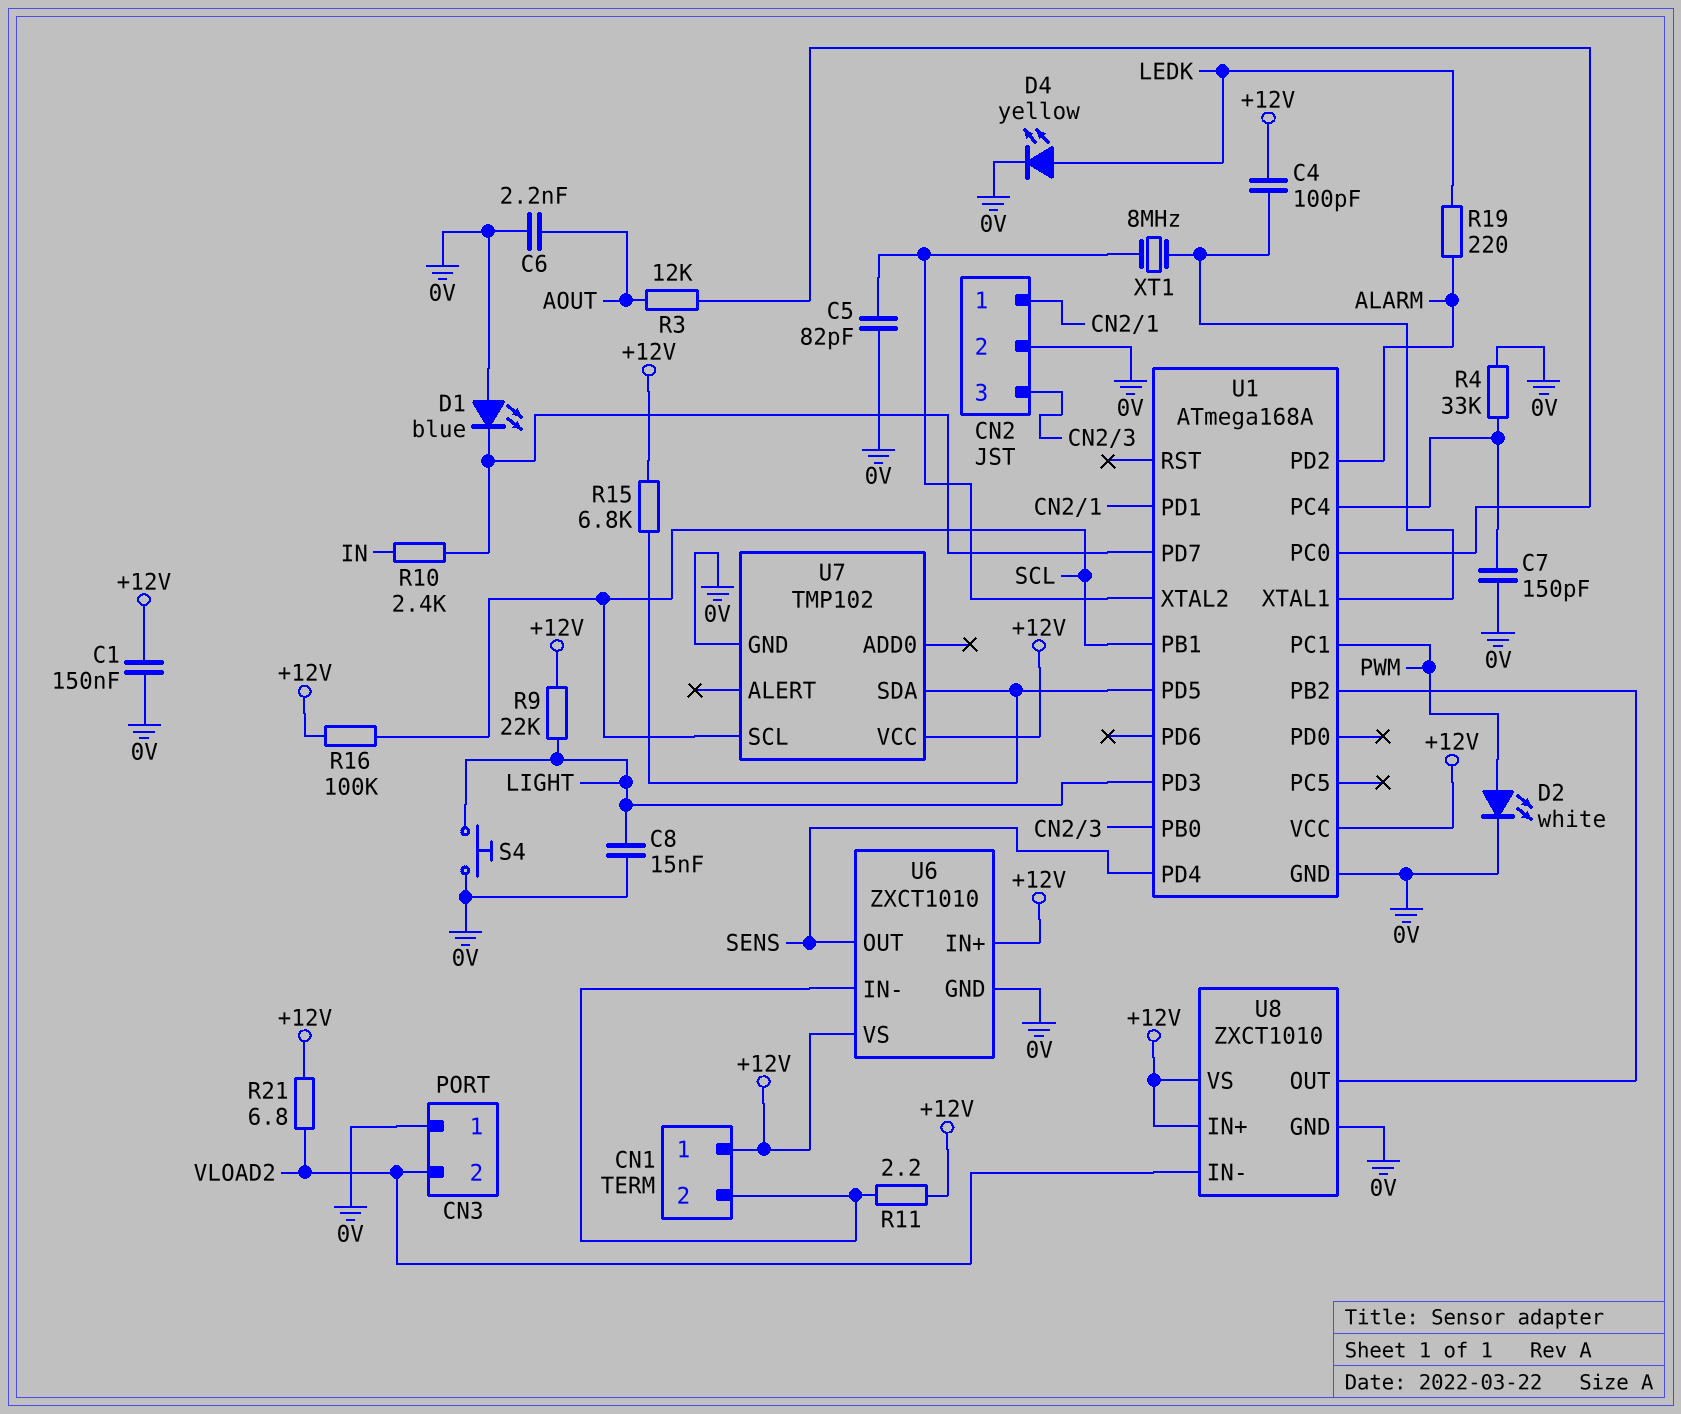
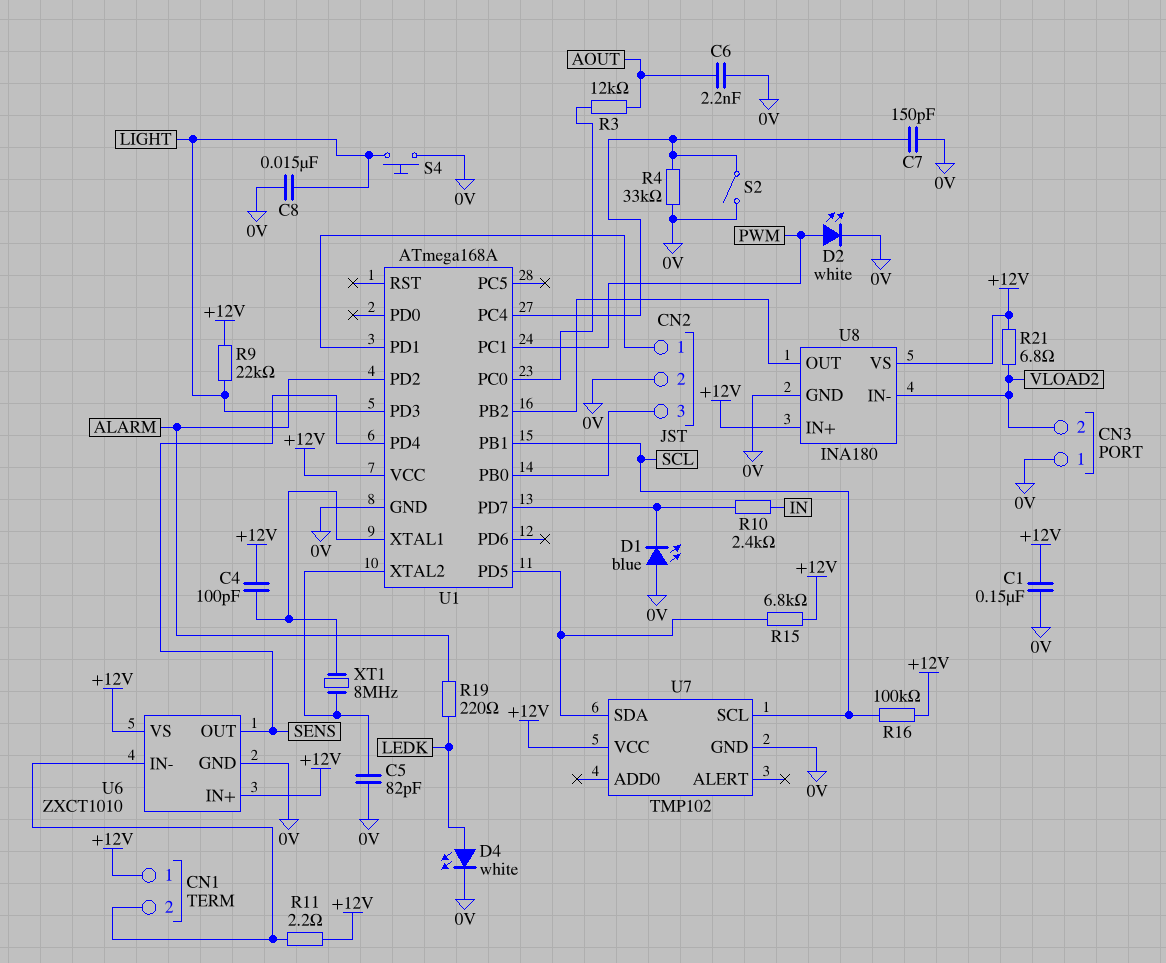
D4: LED yellow (A LEDK, K 0V) -> LED white (A LEDK, K 0V)
S2: none -> switch (0V, U1/PC4)
U8: ZXCT1010 -> INA180

